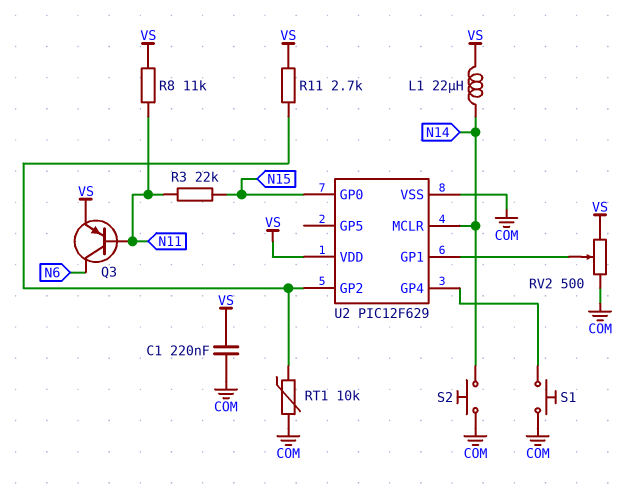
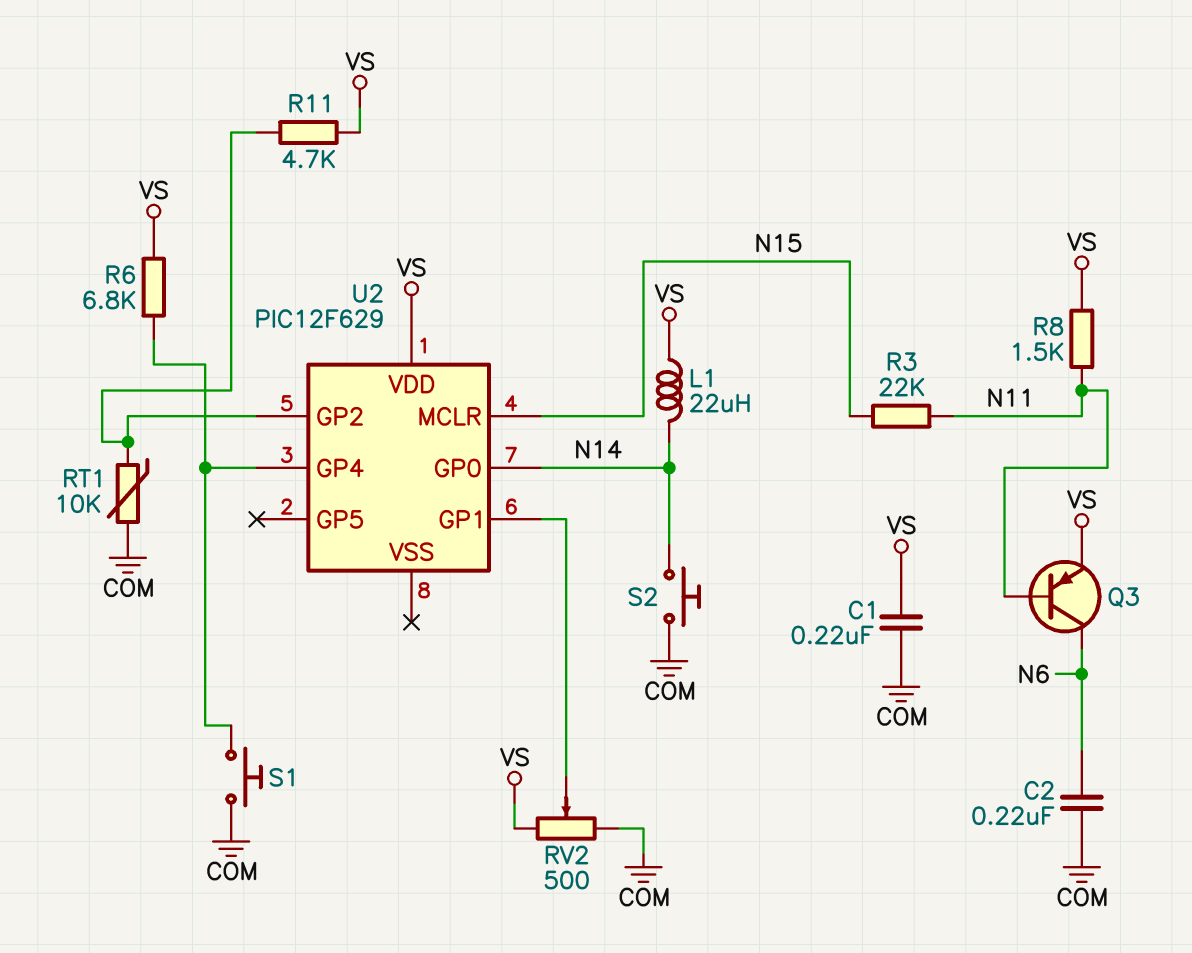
C2: none -> 220nF (COM, N6)
R6: none -> 6.8k (U2/GP4, VS)
R8: 11k (N11, VS) -> 1.5k (N11, VS)
R11: 2.7k (U2/GP2, VS) -> 4.7k (U2/GP2, VS)
U2 pin GP0: N15 -> N14
U2 pin MCLR: N14 -> N15
U2 pin VSS: COM -> none

